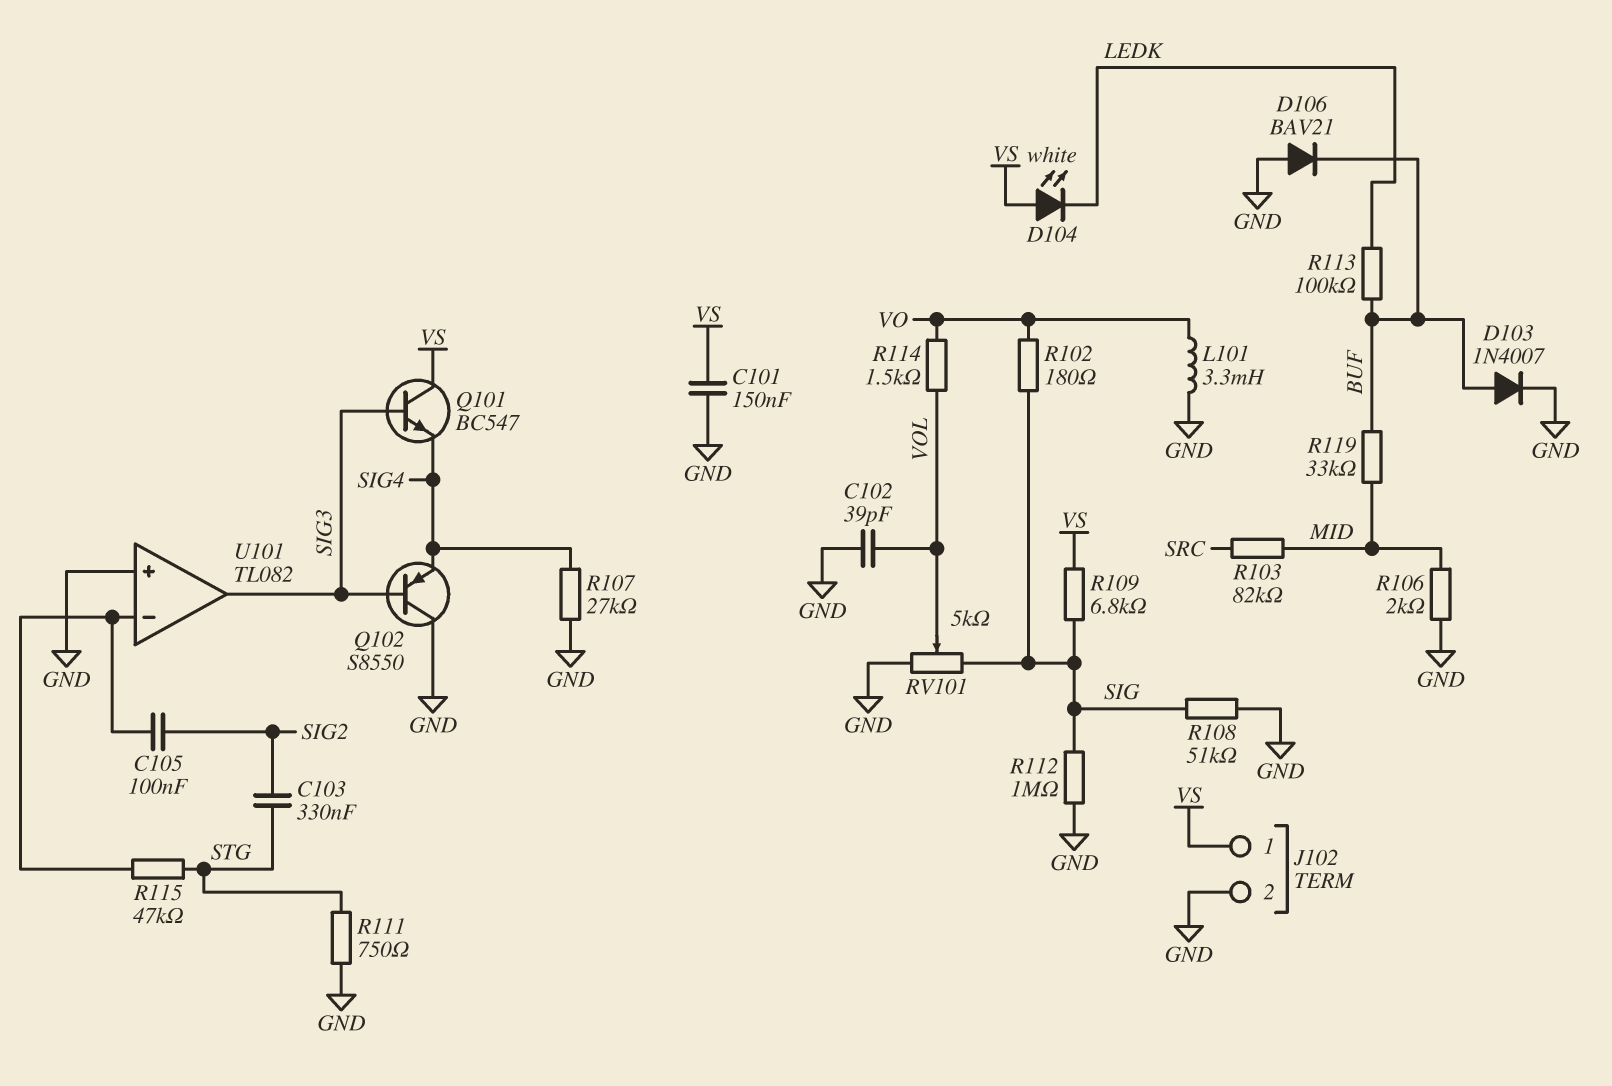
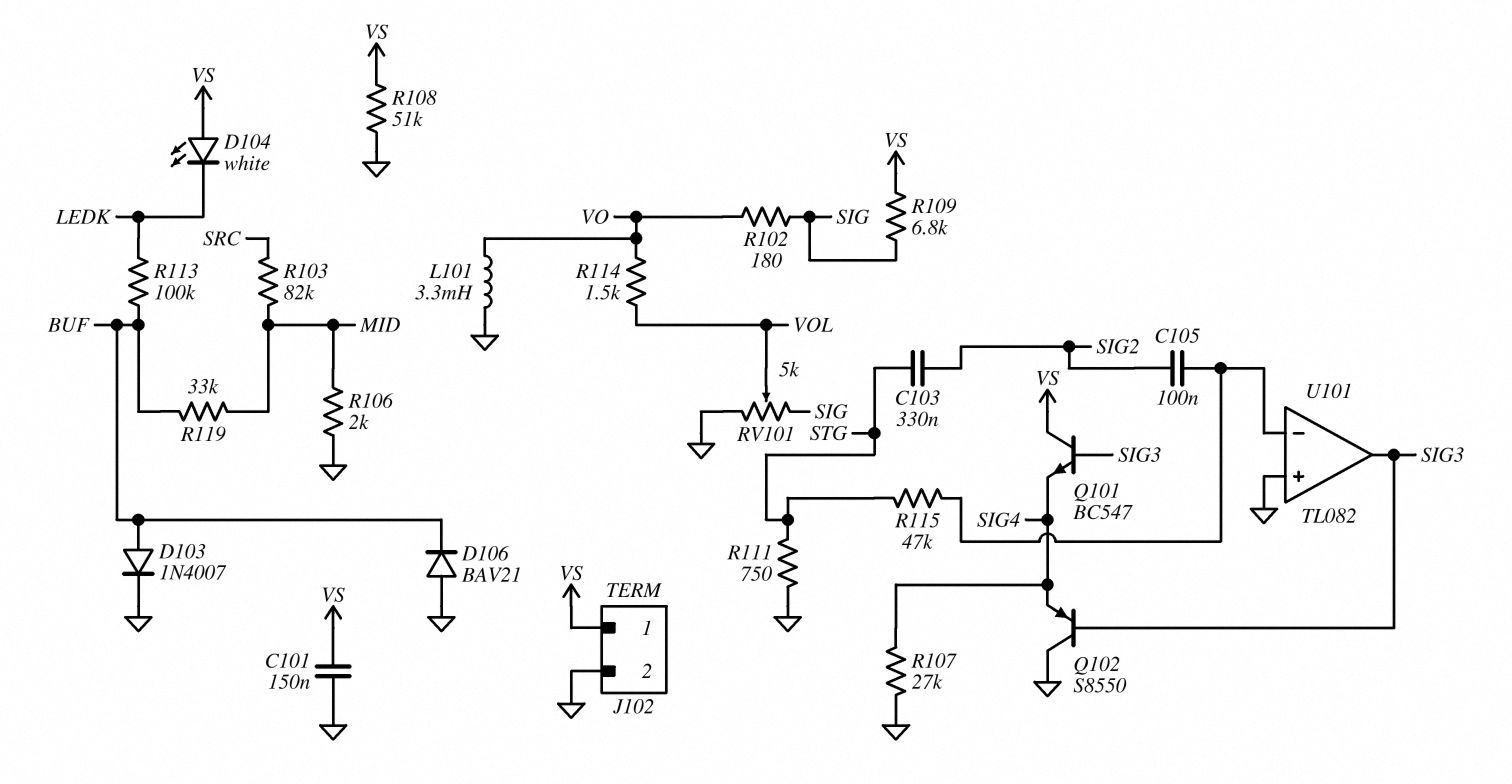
C102: 39pF (GND, VOL) -> none
R108: 51k (GND, SIG) -> 51k (GND, VS)
R112: 1M (GND, SIG) -> none

